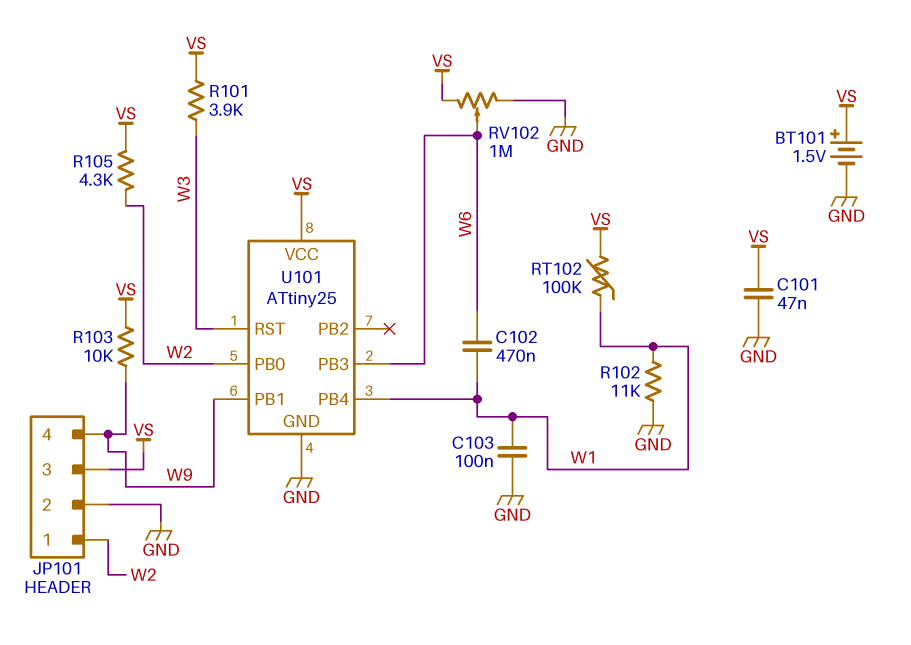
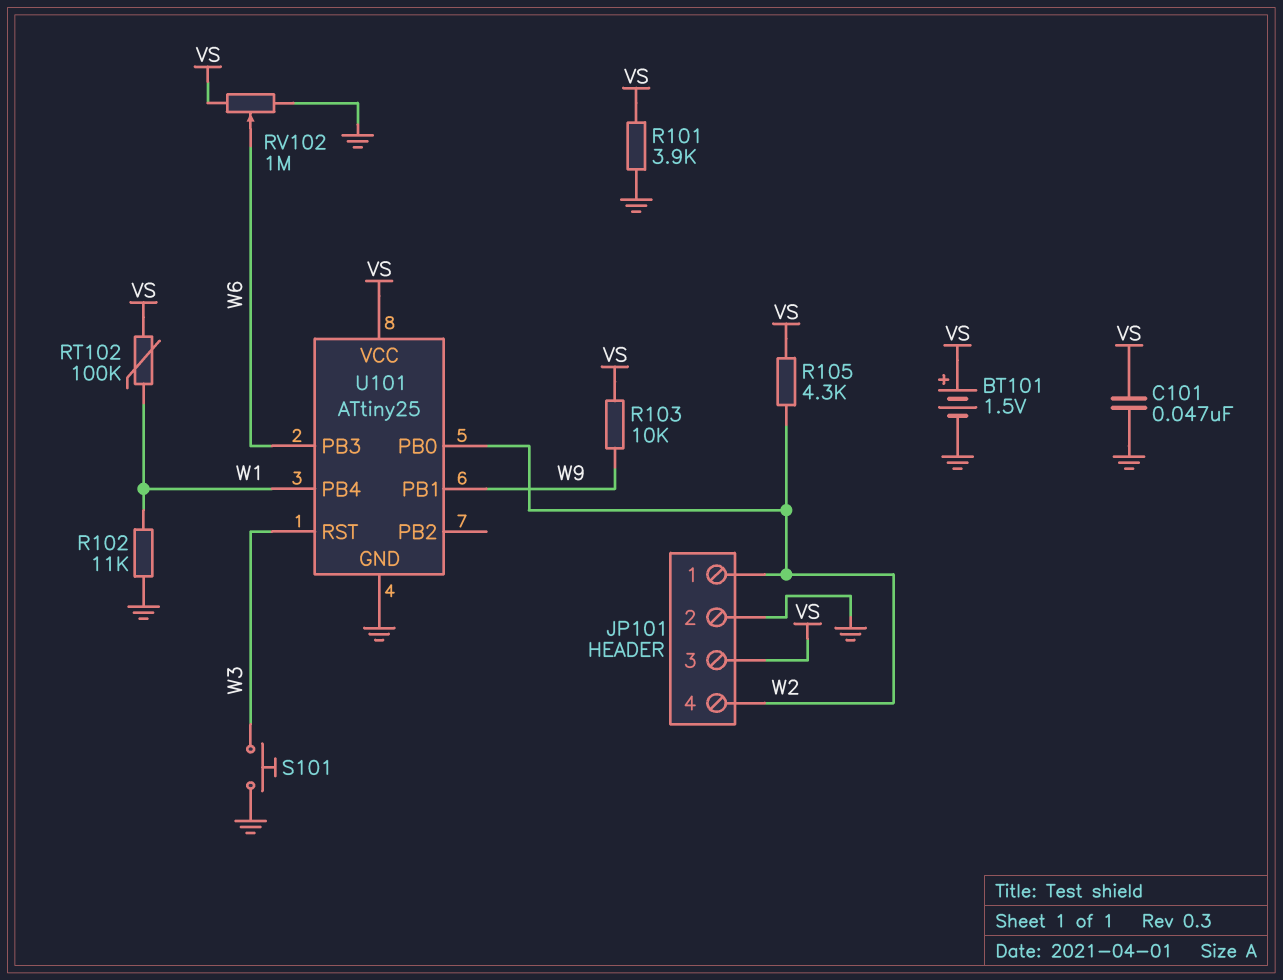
C102: 470nF (W1, W6) -> none
C103: 100nF (GND, W1) -> none
JP101 pin 4: W9 -> W2
R101: 3.9k (VS, W3) -> 3.9k (GND, VS)
S101: none -> button (GND, W3)

